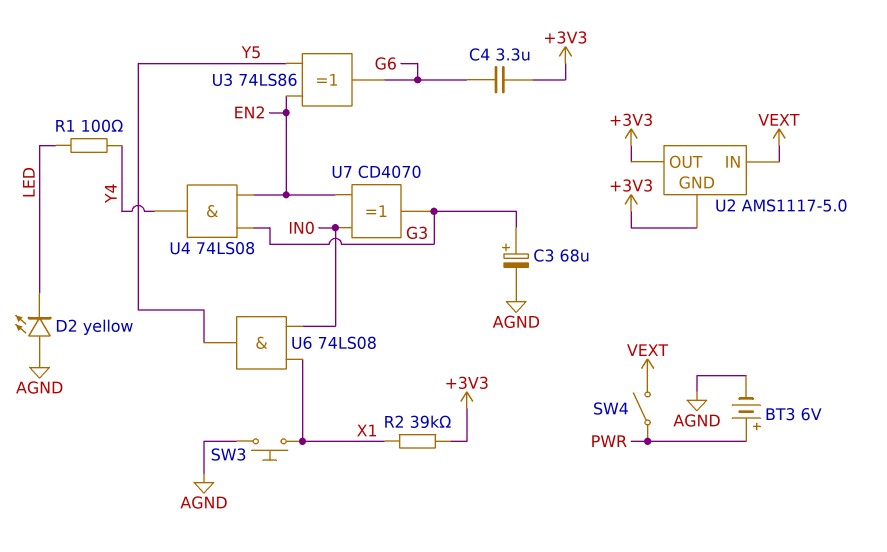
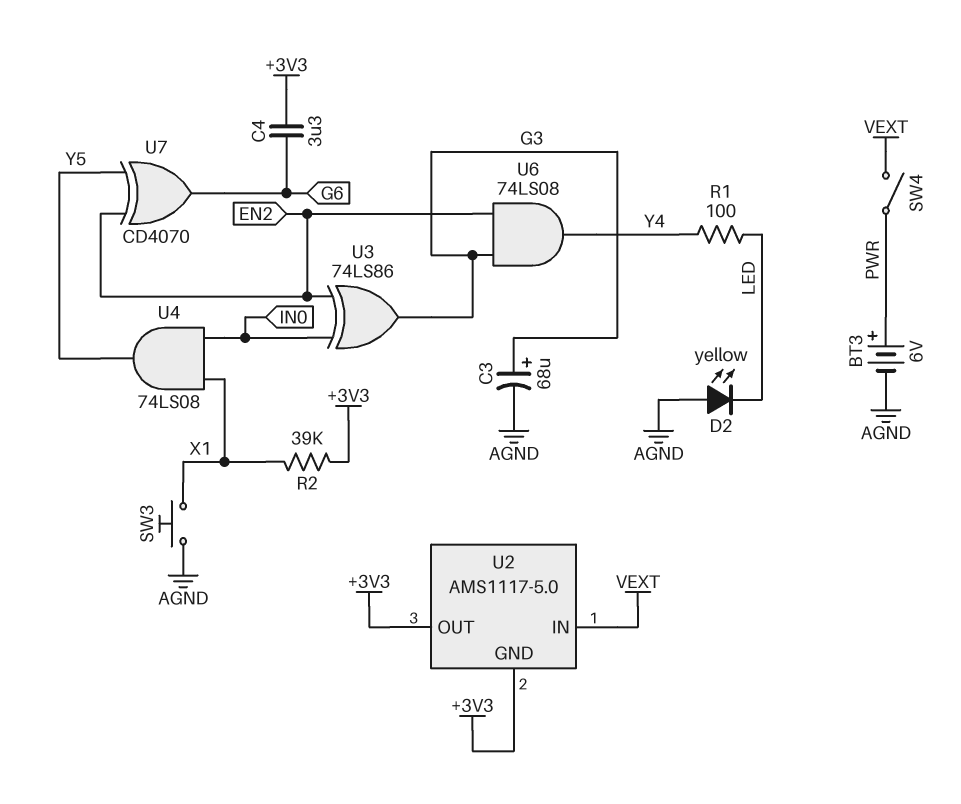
U3: XOR 74LS86 (in EN2, in Y5, out G6) -> XOR 74LS86 (in EN2, in IN0, out G3)
U4: AND 74LS08 (in EN2, in G3, out Y4) -> AND 74LS08 (in IN0, in X1, out Y5)
U6: AND 74LS08 (in IN0, in X1, out Y5) -> AND 74LS08 (in EN2, in G3, out Y4)
U7: XOR CD4070 (in EN2, in IN0, out G3) -> XOR CD4070 (in EN2, in Y5, out G6)

